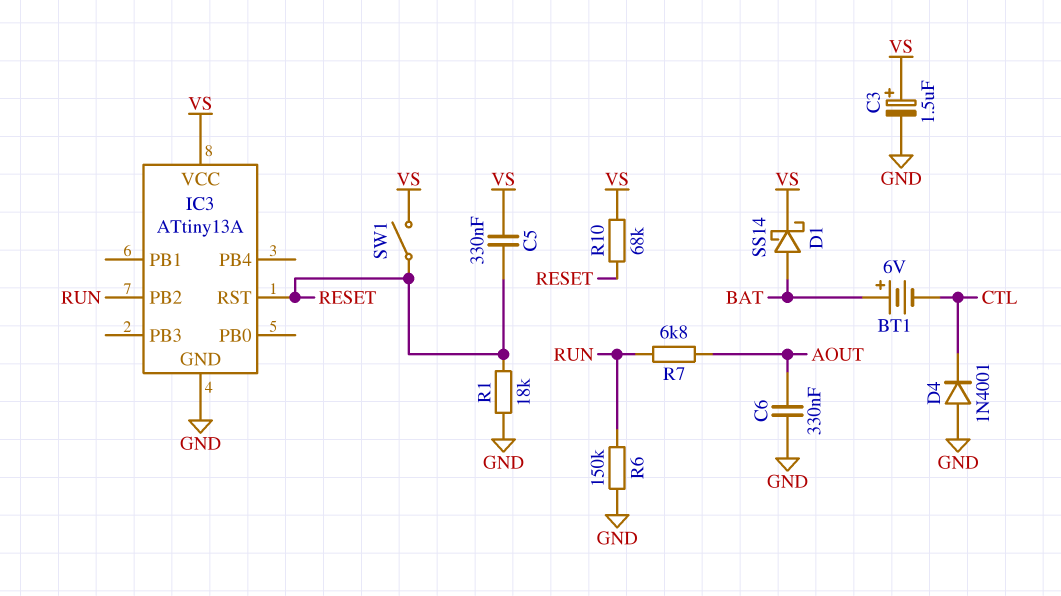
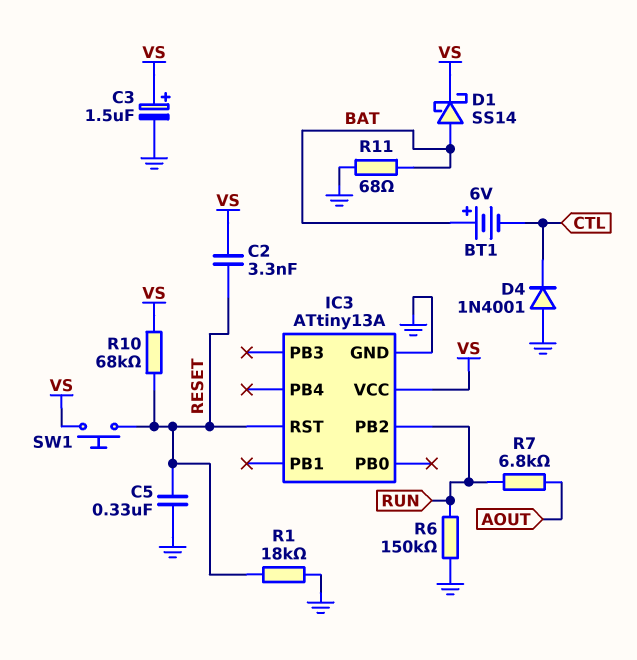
C2: none -> 3.3nF (RESET, VS)
C5: 330nF (RESET, VS) -> 330nF (GND, RESET)
C6: 330nF (AOUT, GND) -> none
R11: none -> 68 (BAT, GND)
SW1: switch (RESET, VS) -> button (RESET, VS)

